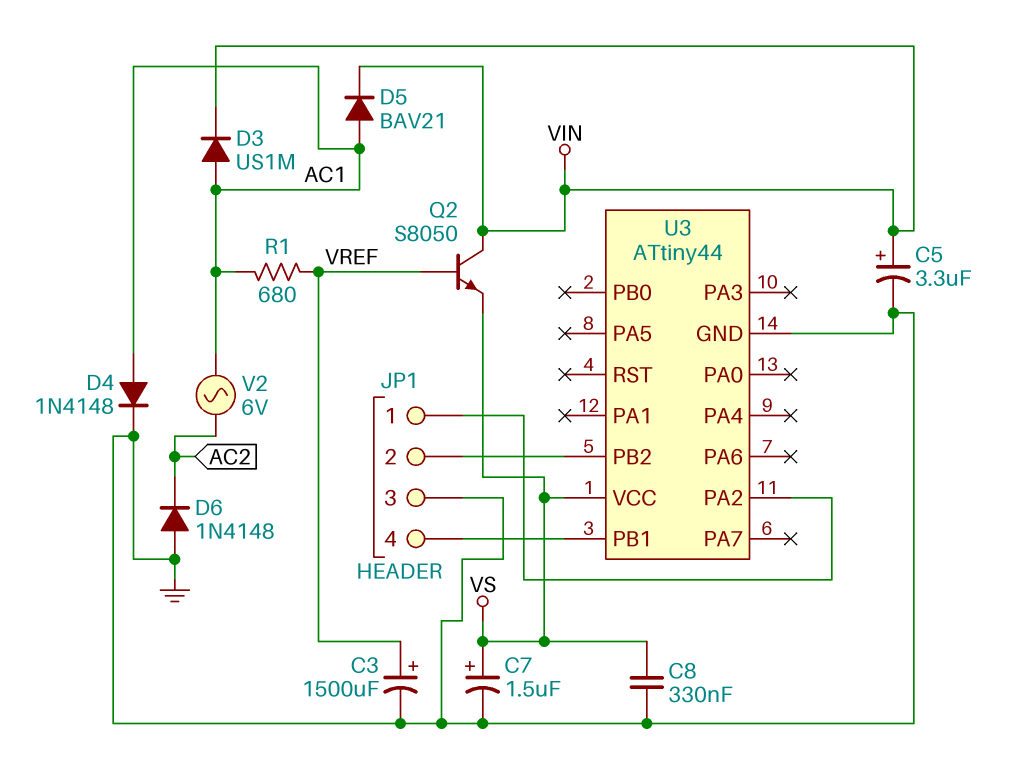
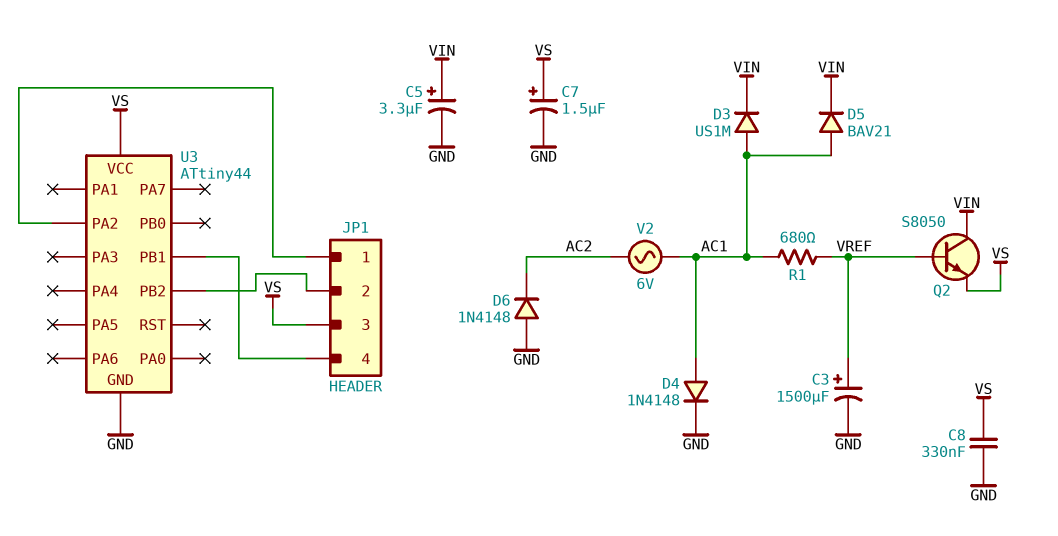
JP1 pin 3: GND -> VS

